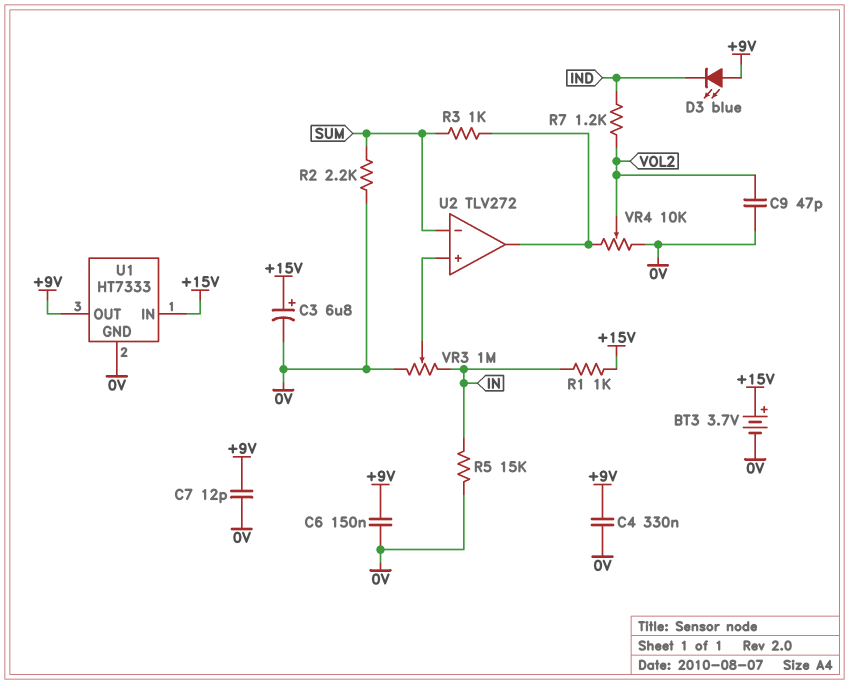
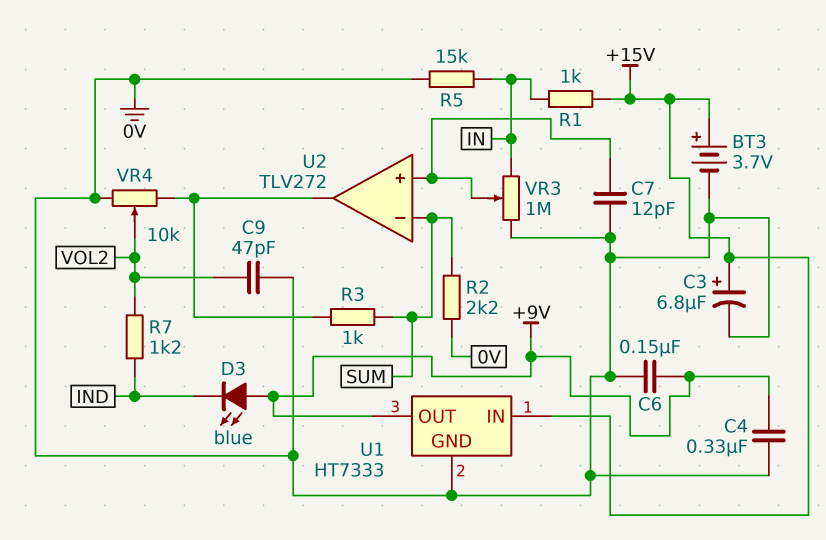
C7: 12pF (+9V, 0V) -> 12pF (0V, U2/in+)

